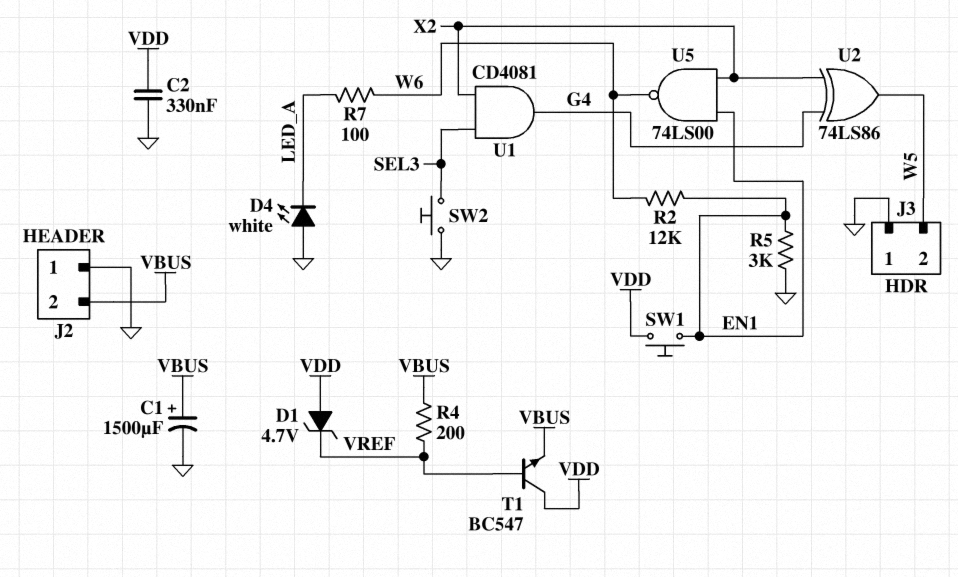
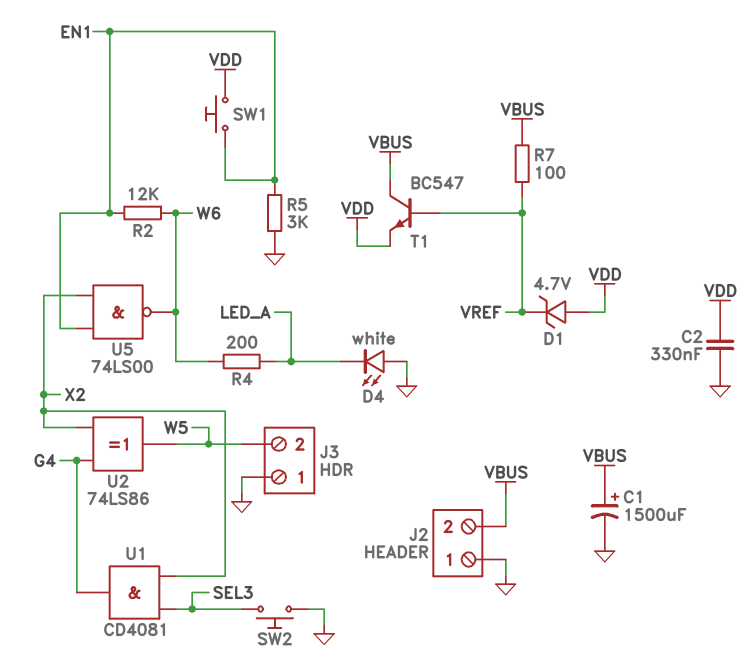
R4: 200 (VBUS, VREF) -> 200 (LED_A, W6)
R7: 100 (LED_A, W6) -> 100 (VBUS, VREF)
T1: NPN BC547 (B VREF, C VDD, E VBUS) -> NPN BC547 (B VREF, C VBUS, E VDD)

